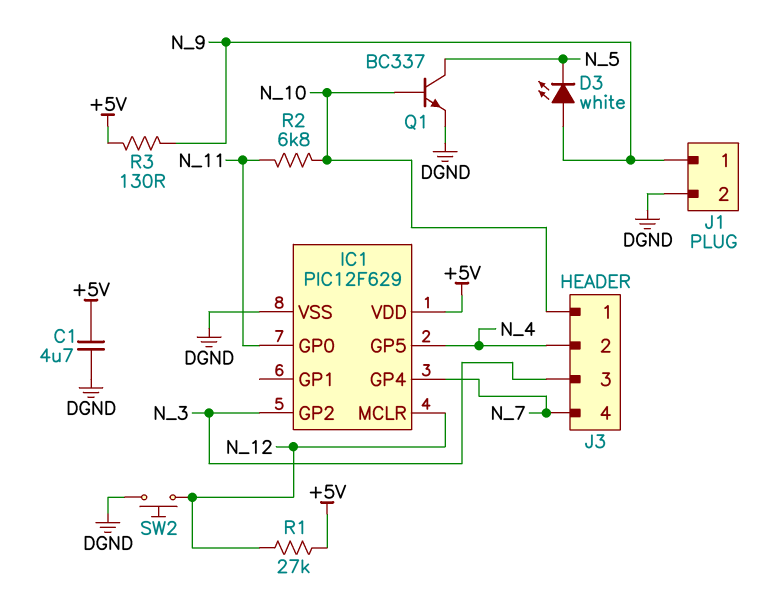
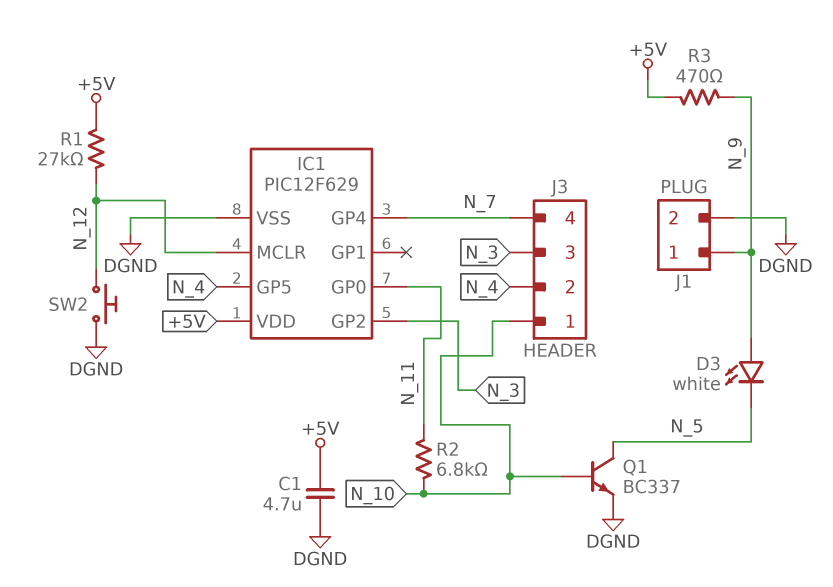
R3: 130 (+5V, N_9) -> 470 (+5V, N_9)

